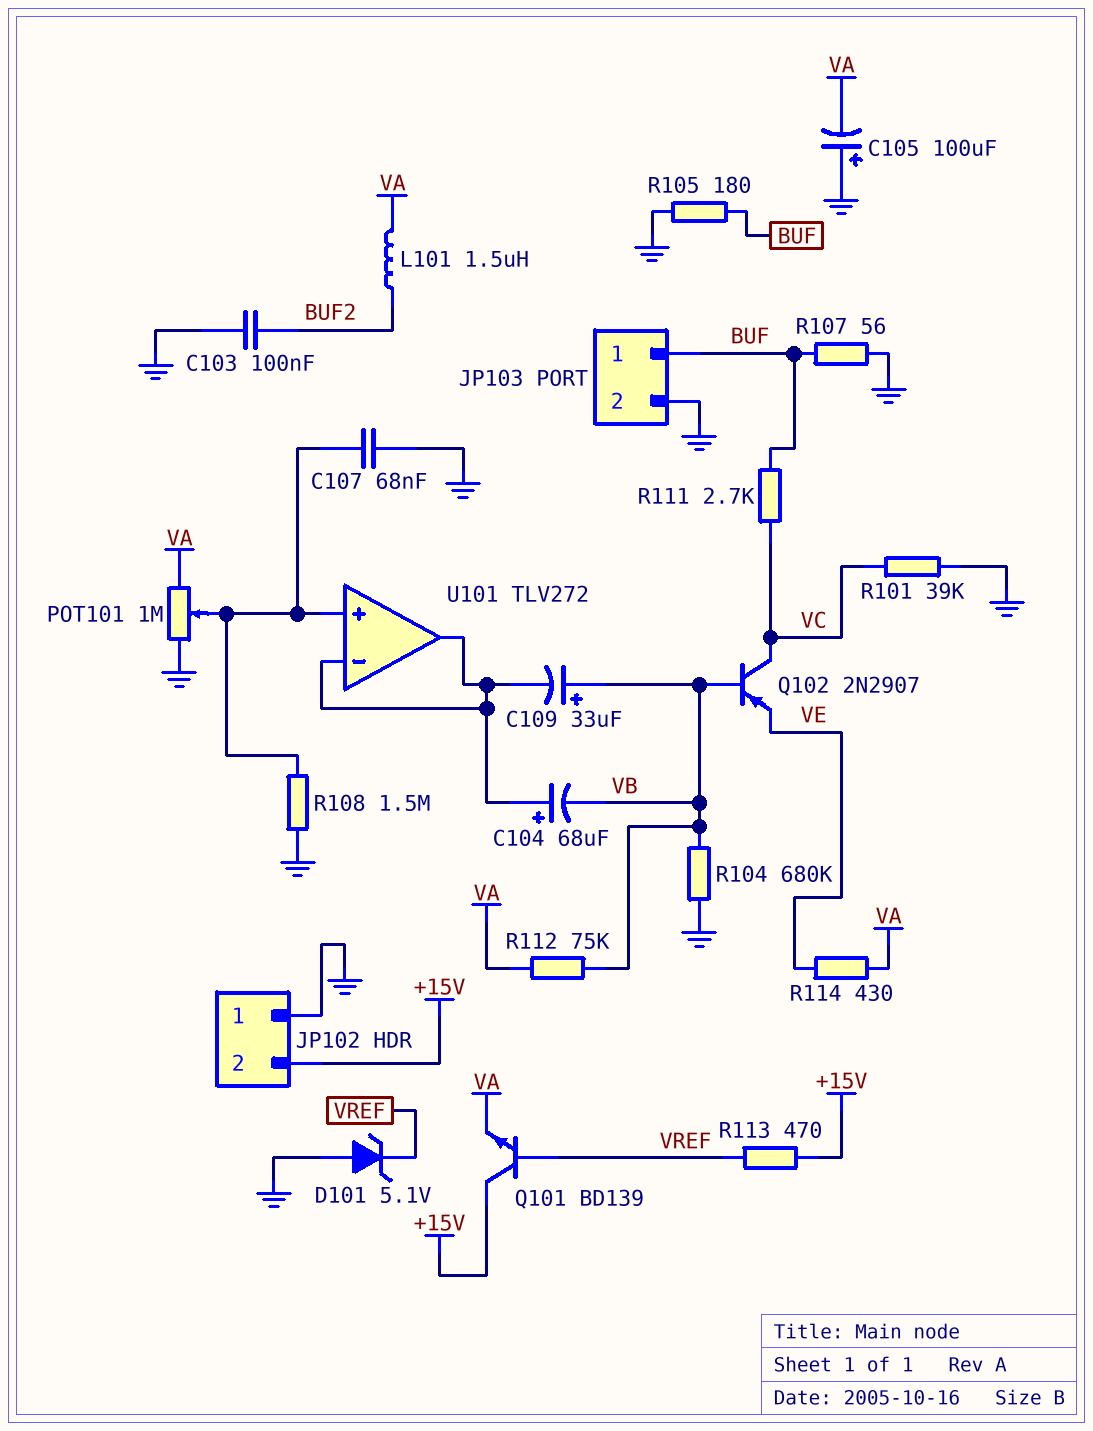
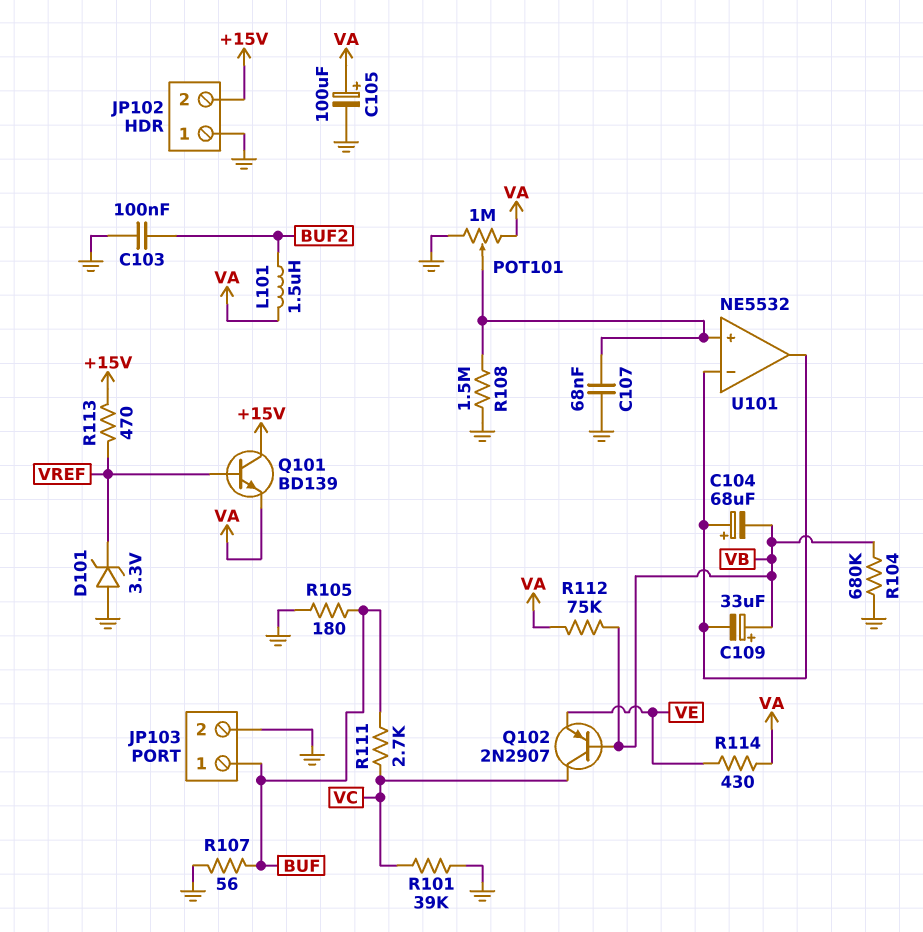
C105: 100uF (plus GND, minus VA) -> 100uF (plus VA, minus GND)
D101: zener 5.1V (A GND, K VREF) -> zener 3.3V (A GND, K VREF)
U101: TLV272 -> NE5532

